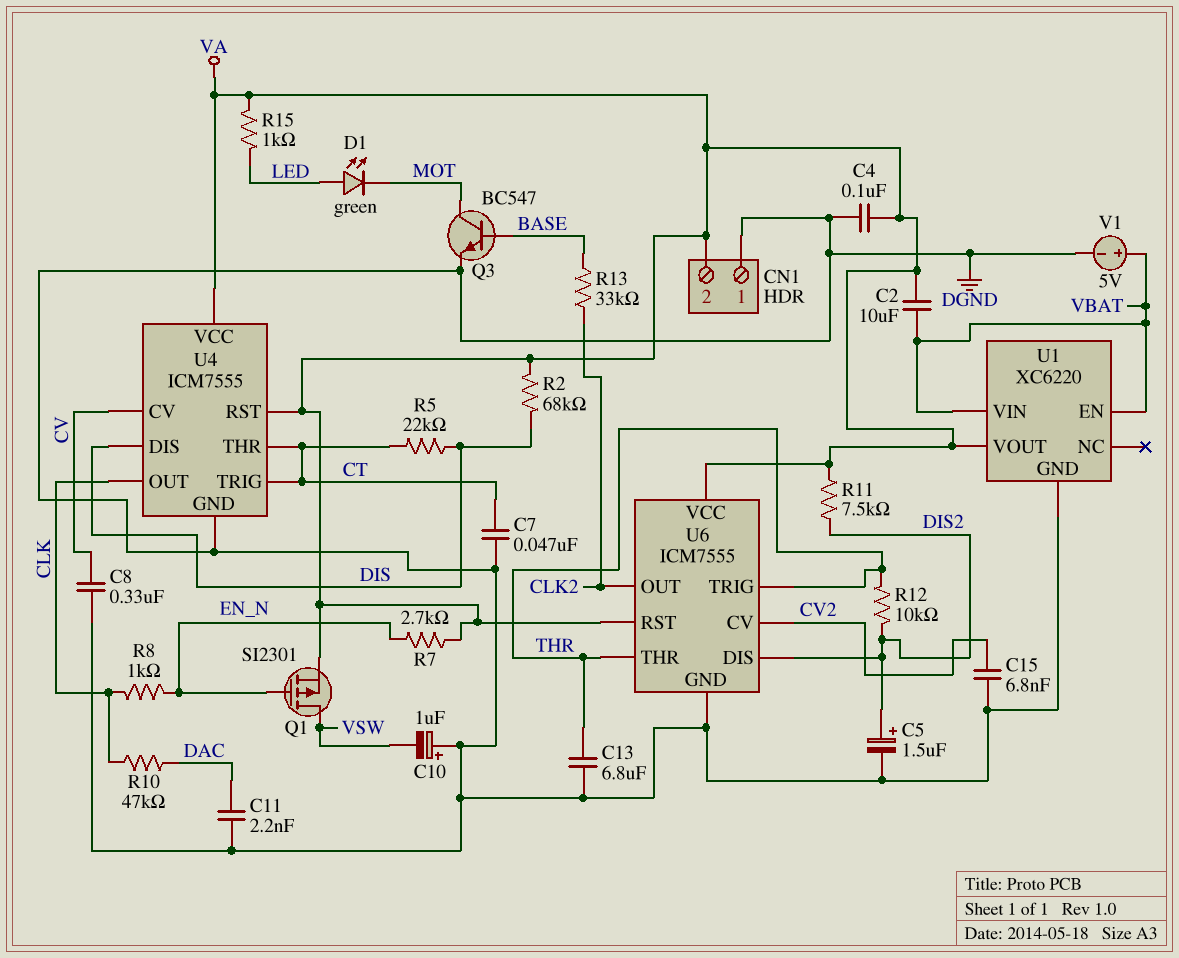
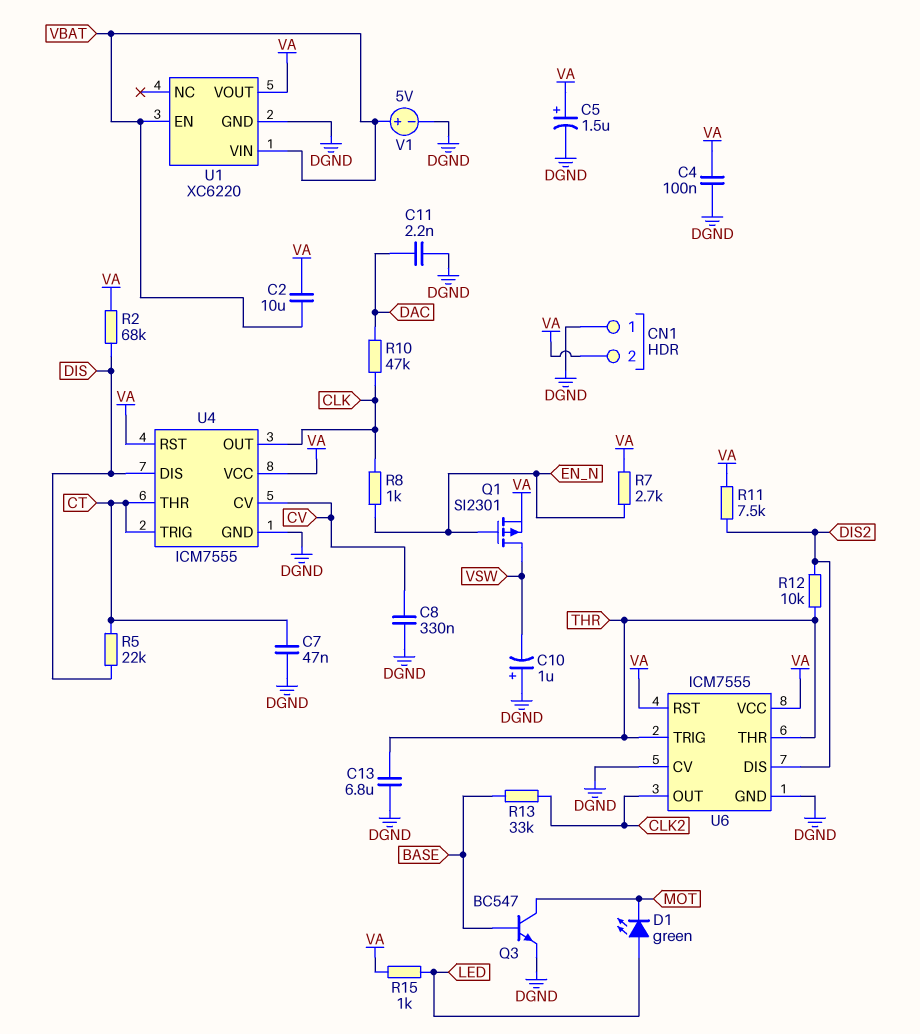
C5: 1.5uF (plus DIS2, minus DGND) -> 1.5uF (plus VA, minus DGND)
C15: 6.8nF (CV2, DGND) -> none
U6 pin CV: CV2 -> DGND

